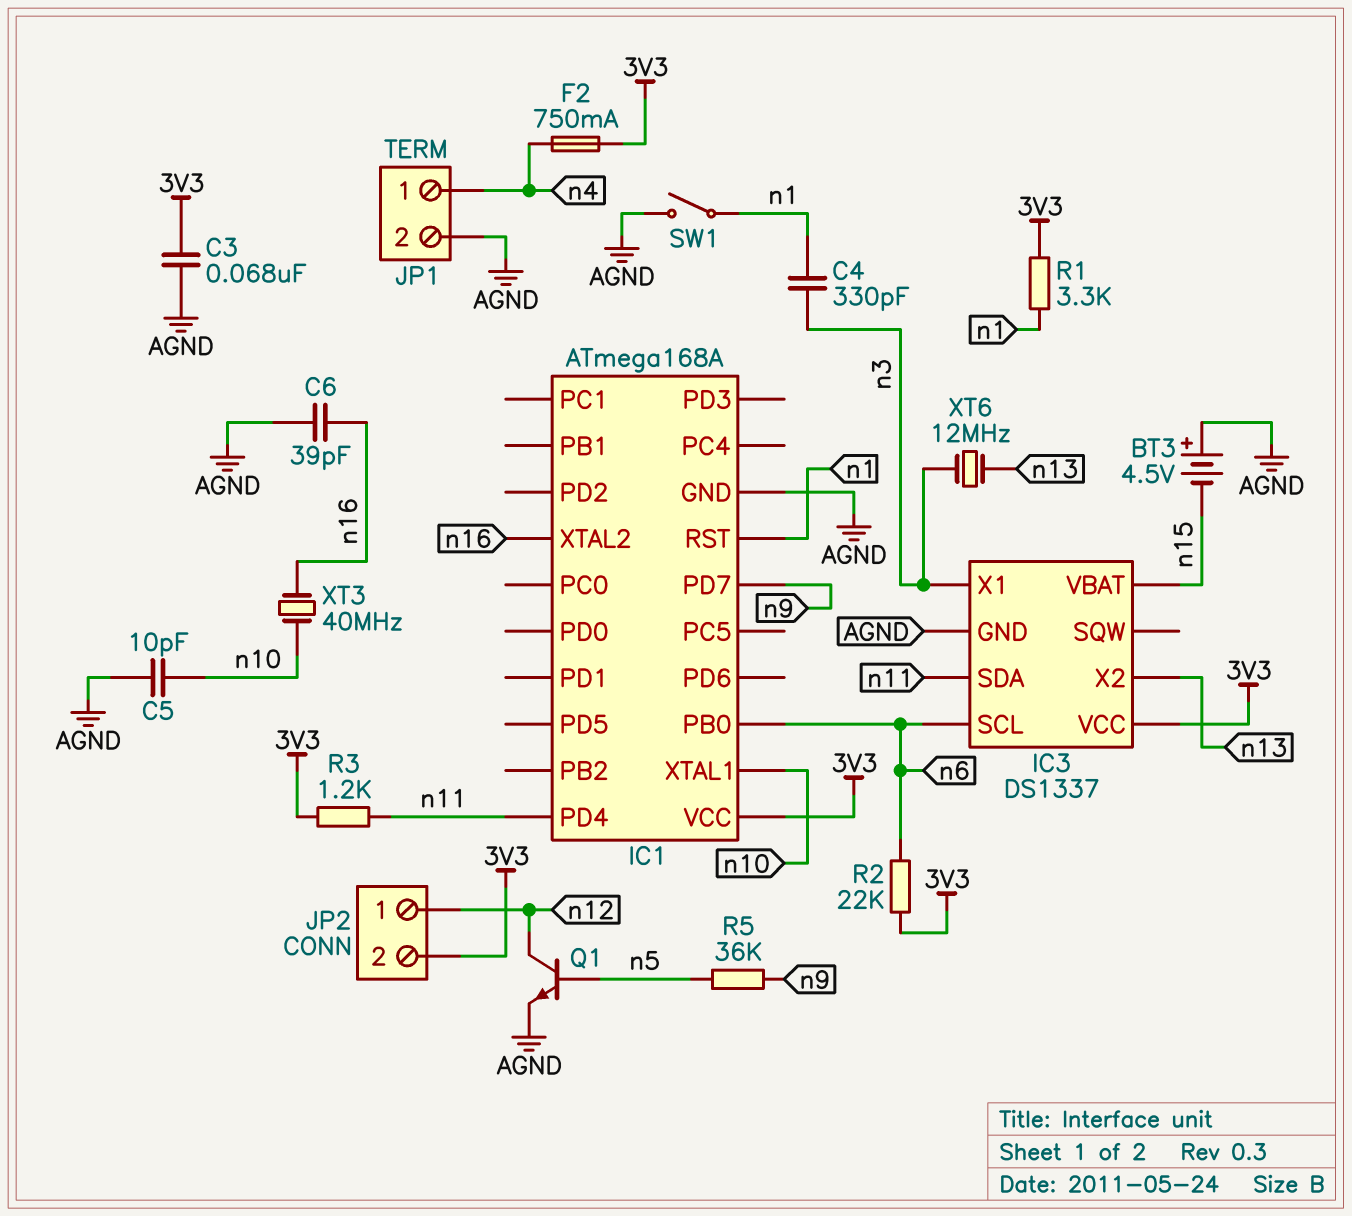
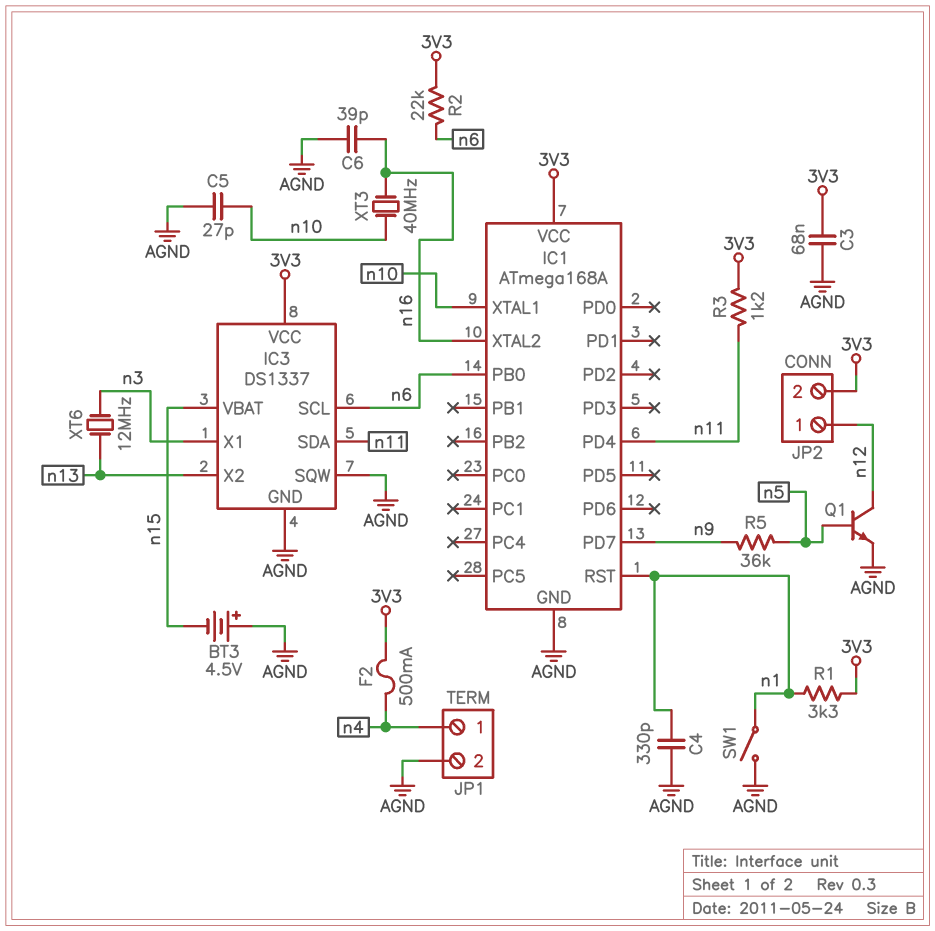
C4: 330pF (n1, n3) -> 330pF (AGND, n1)
C5: 10pF (AGND, n10) -> 27pF (AGND, n10)
F2: 750mA (3V3, n4) -> 500mA (3V3, n4)
IC3 pin SQW: none -> AGND

